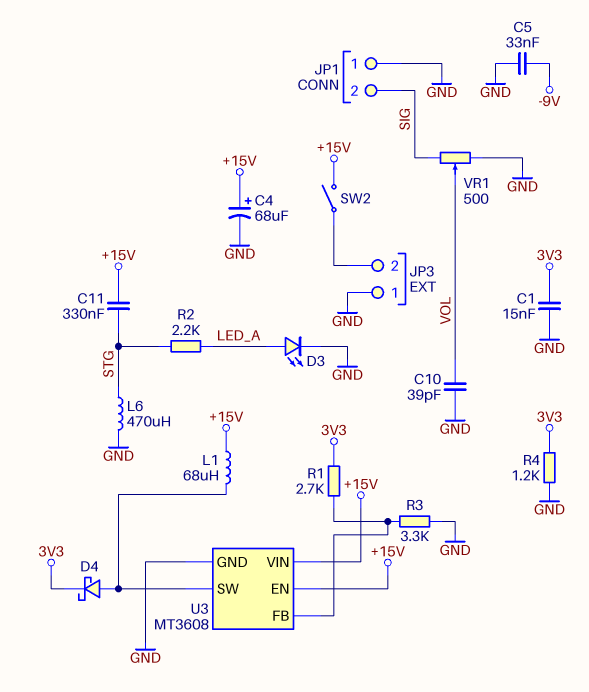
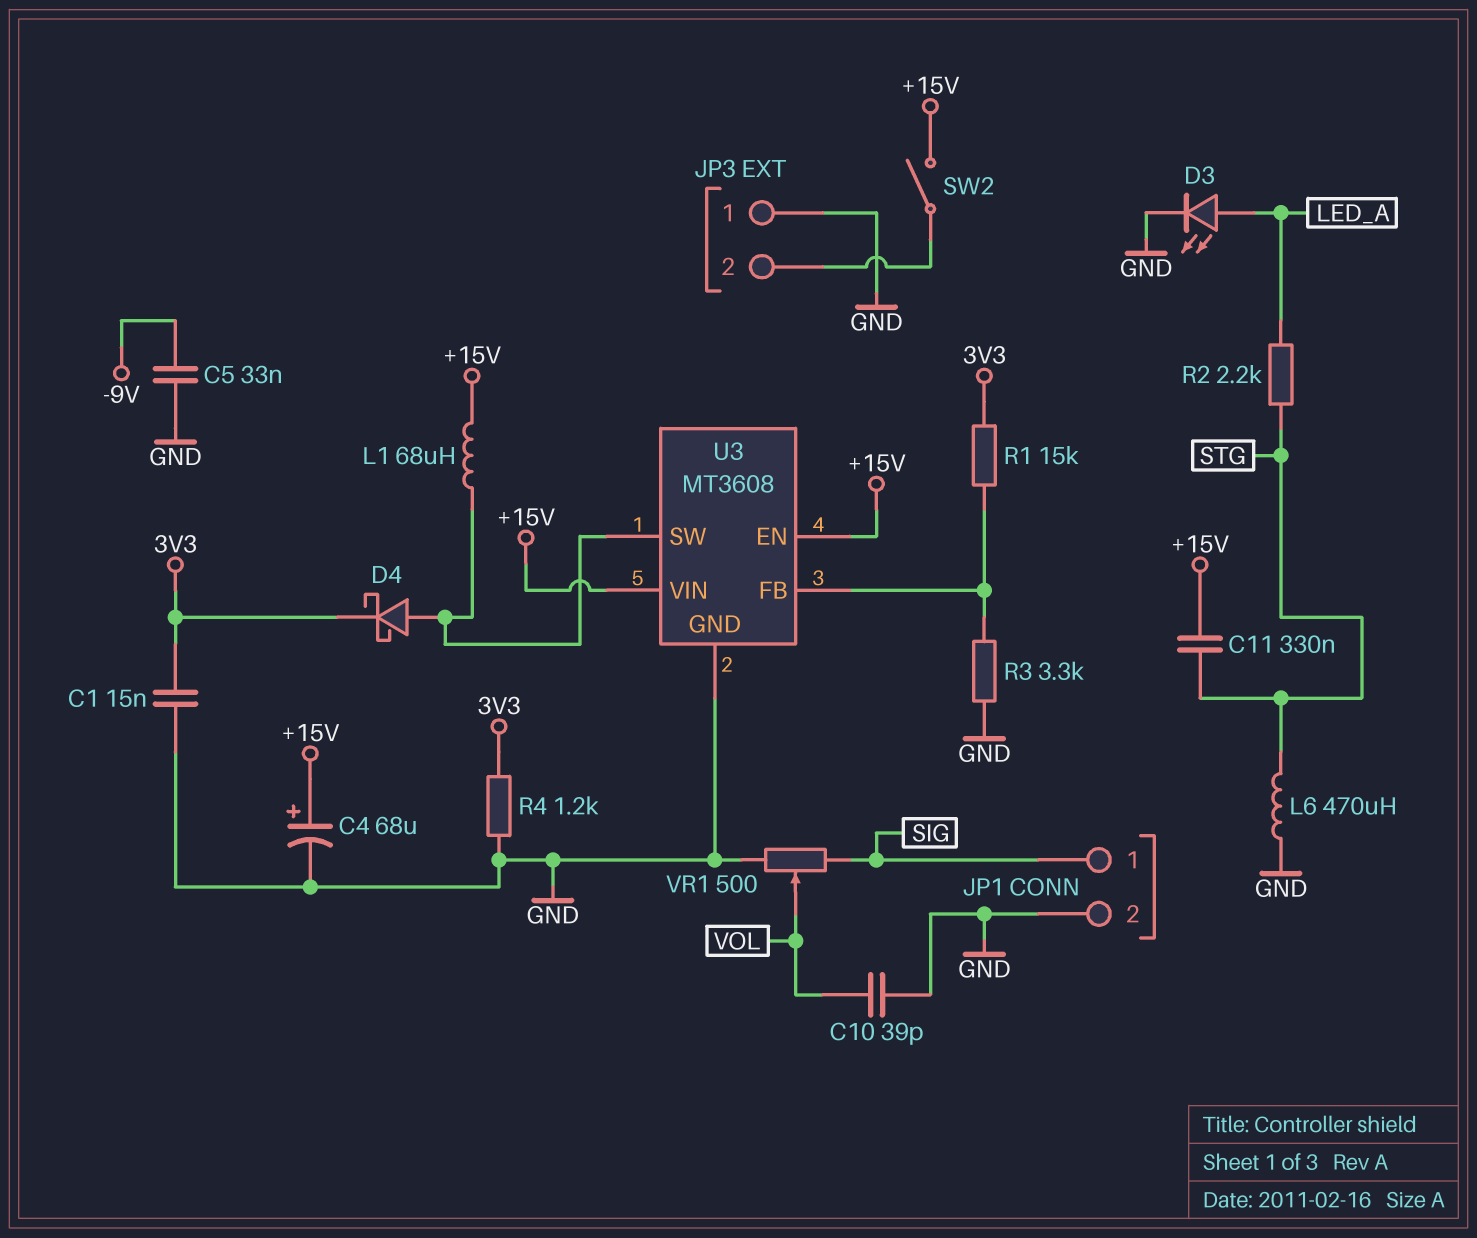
JP1 pin 1: GND -> SIG
JP1 pin 2: SIG -> GND
R1: 2.7k (3V3, U3/FB) -> 15k (3V3, U3/FB)

